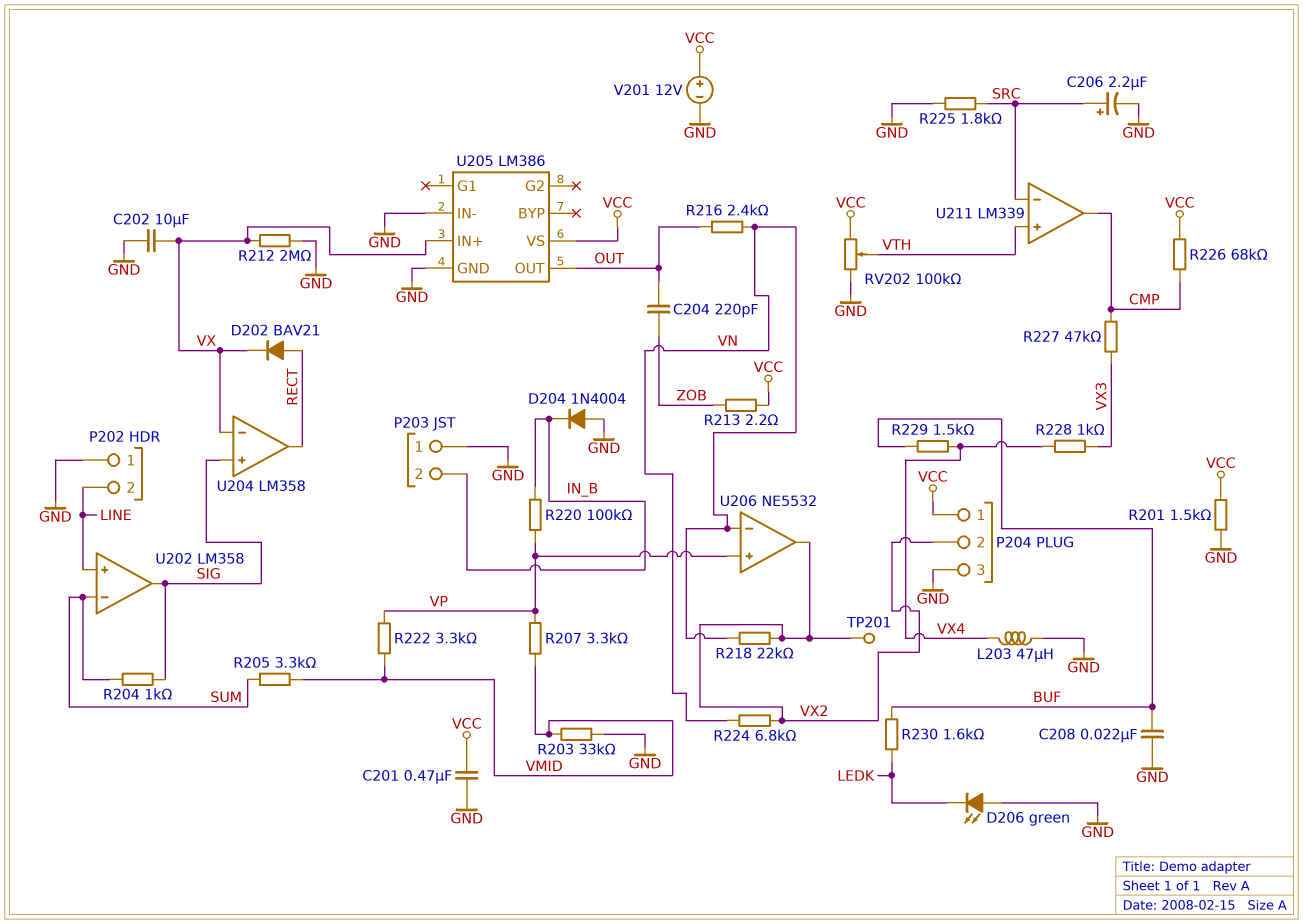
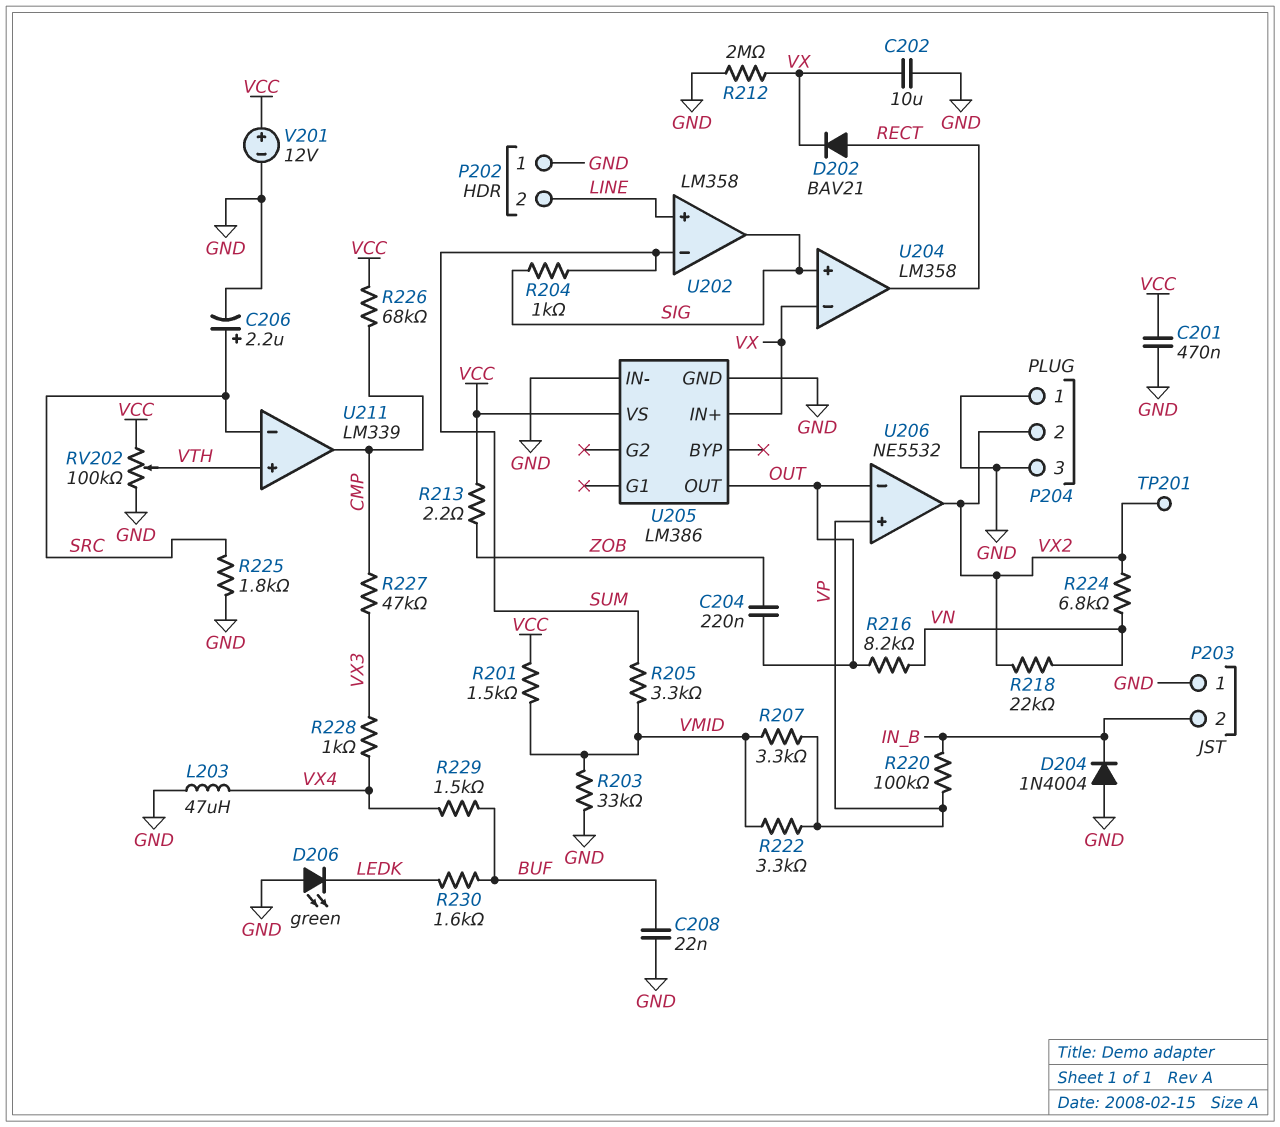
C204: 220pF (OUT, ZOB) -> 220nF (OUT, ZOB)
P204 pin 1: VCC -> GND
R201: 1.5k (GND, VCC) -> 1.5k (VCC, VMID)
R216: 2.4k (OUT, VN) -> 8.2k (OUT, VN)
U206 pin in-: VN -> OUT

